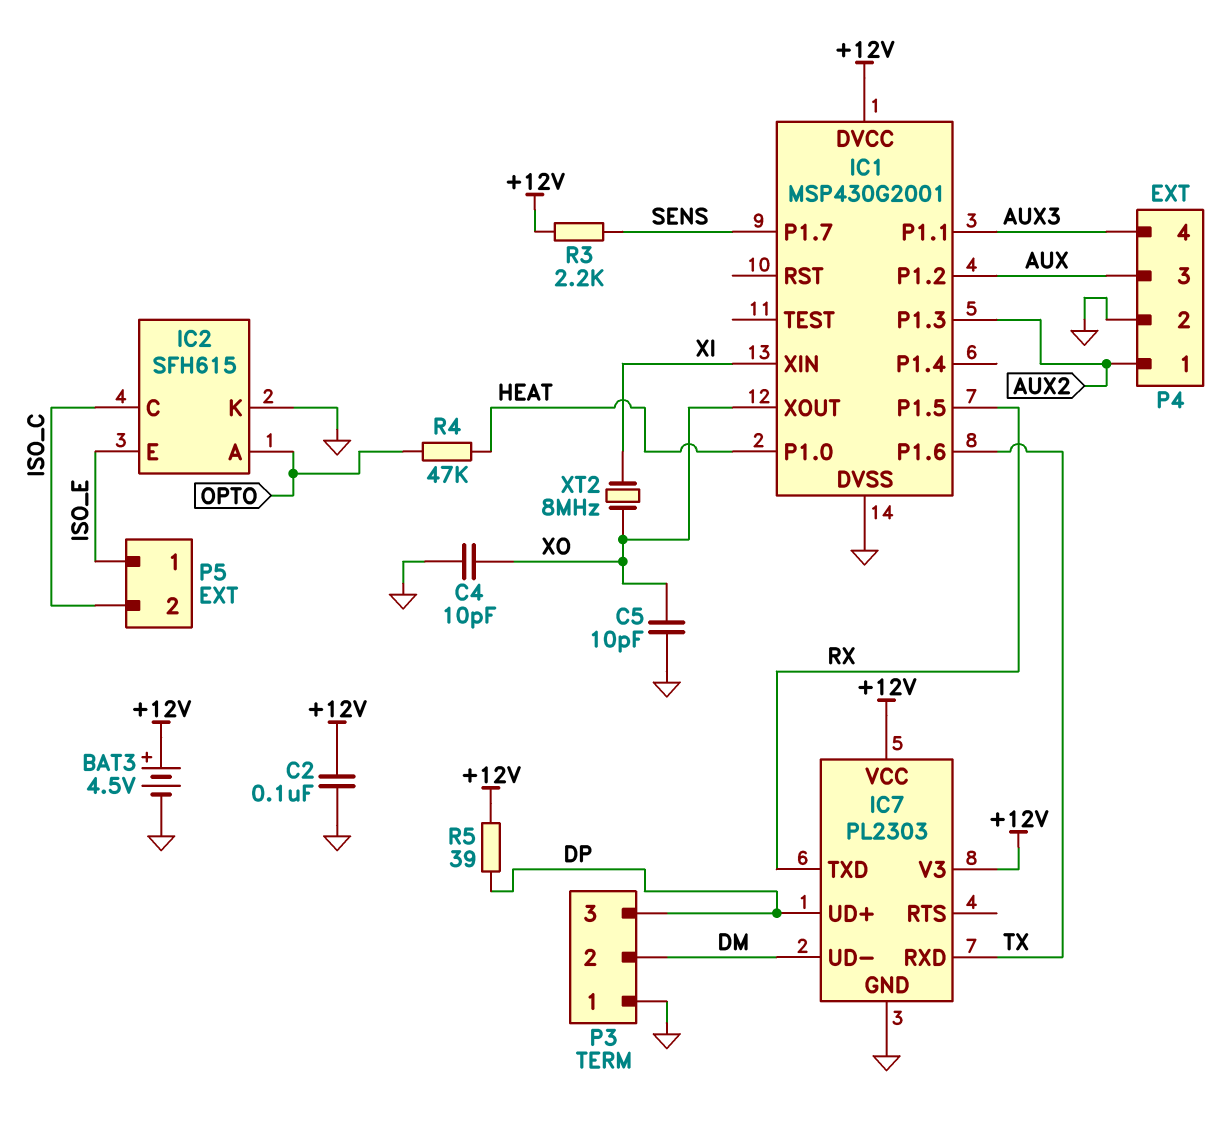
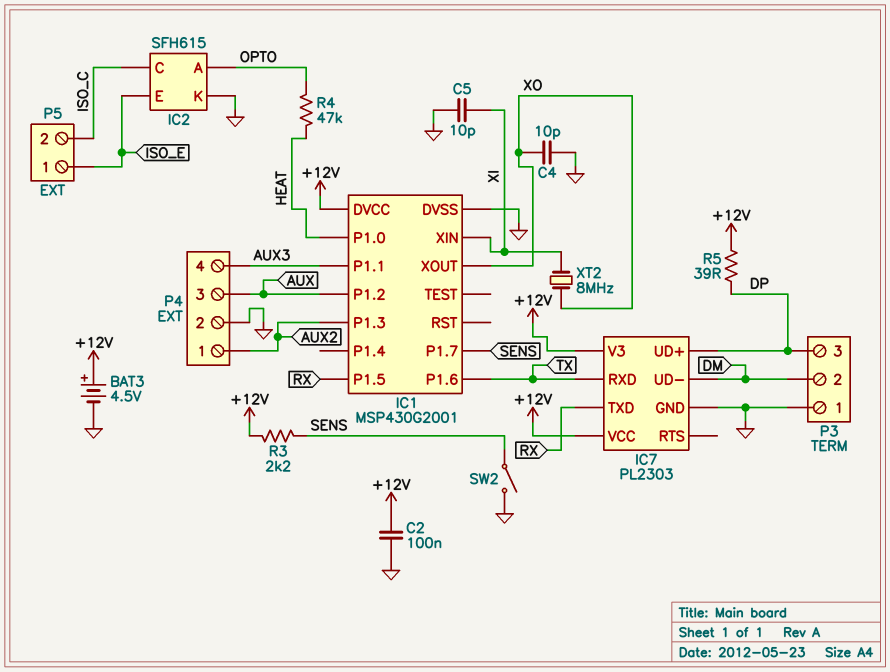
C5: 10pF (GND, XO) -> 10pF (GND, XI)
SW2: none -> switch (GND, SENS)

